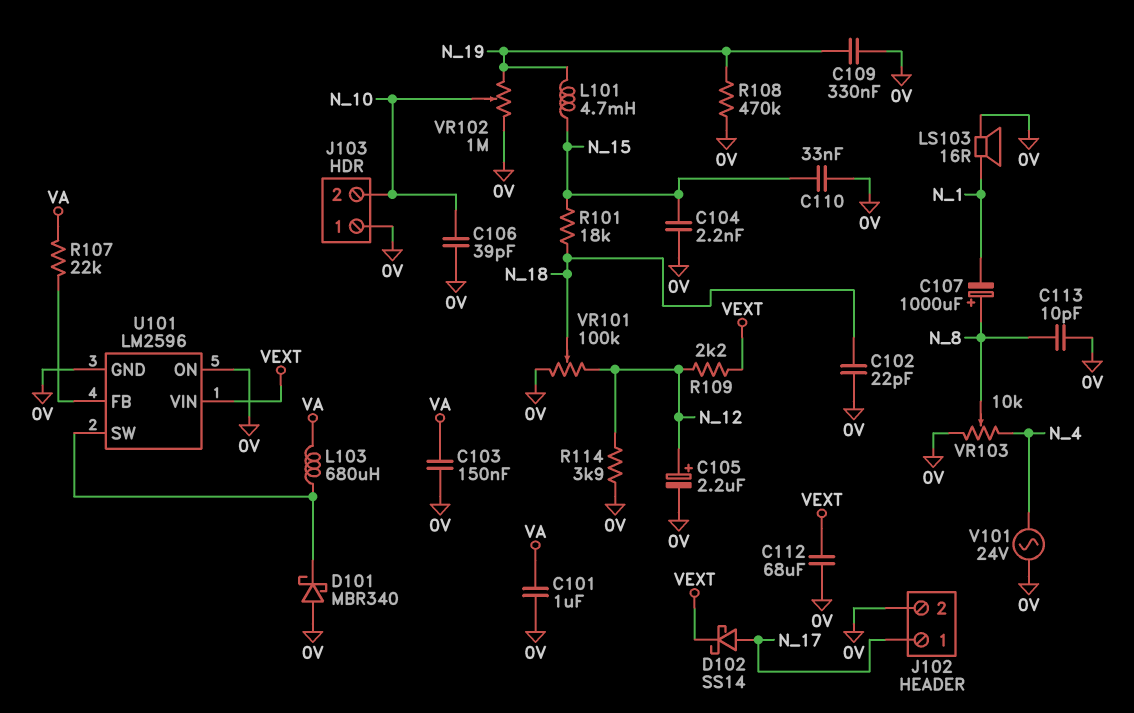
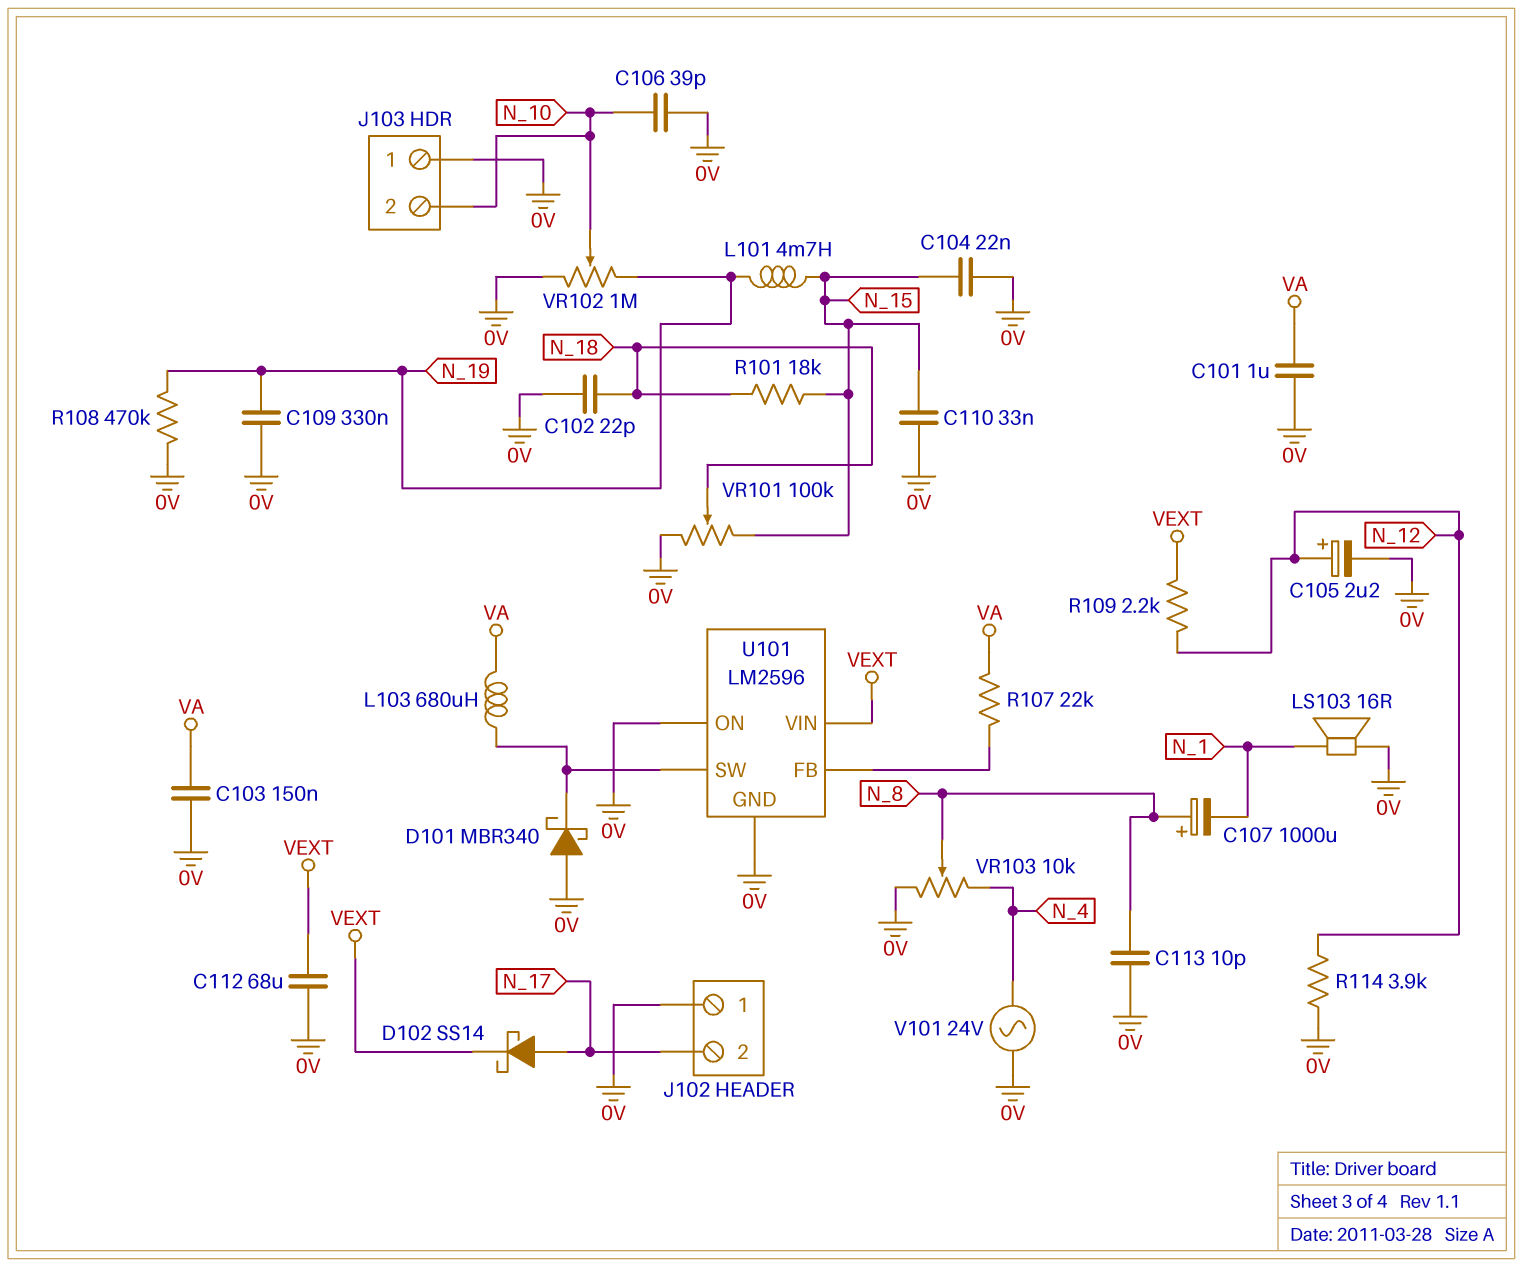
C104: 2.2nF (0V, N_15) -> 22nF (0V, N_15)
J102 pin 1: N_17 -> 0V
J102 pin 2: 0V -> N_17
VR101: 100k (0V, N_12, wiper N_18) -> 100k (0V, N_15, wiper N_18)

